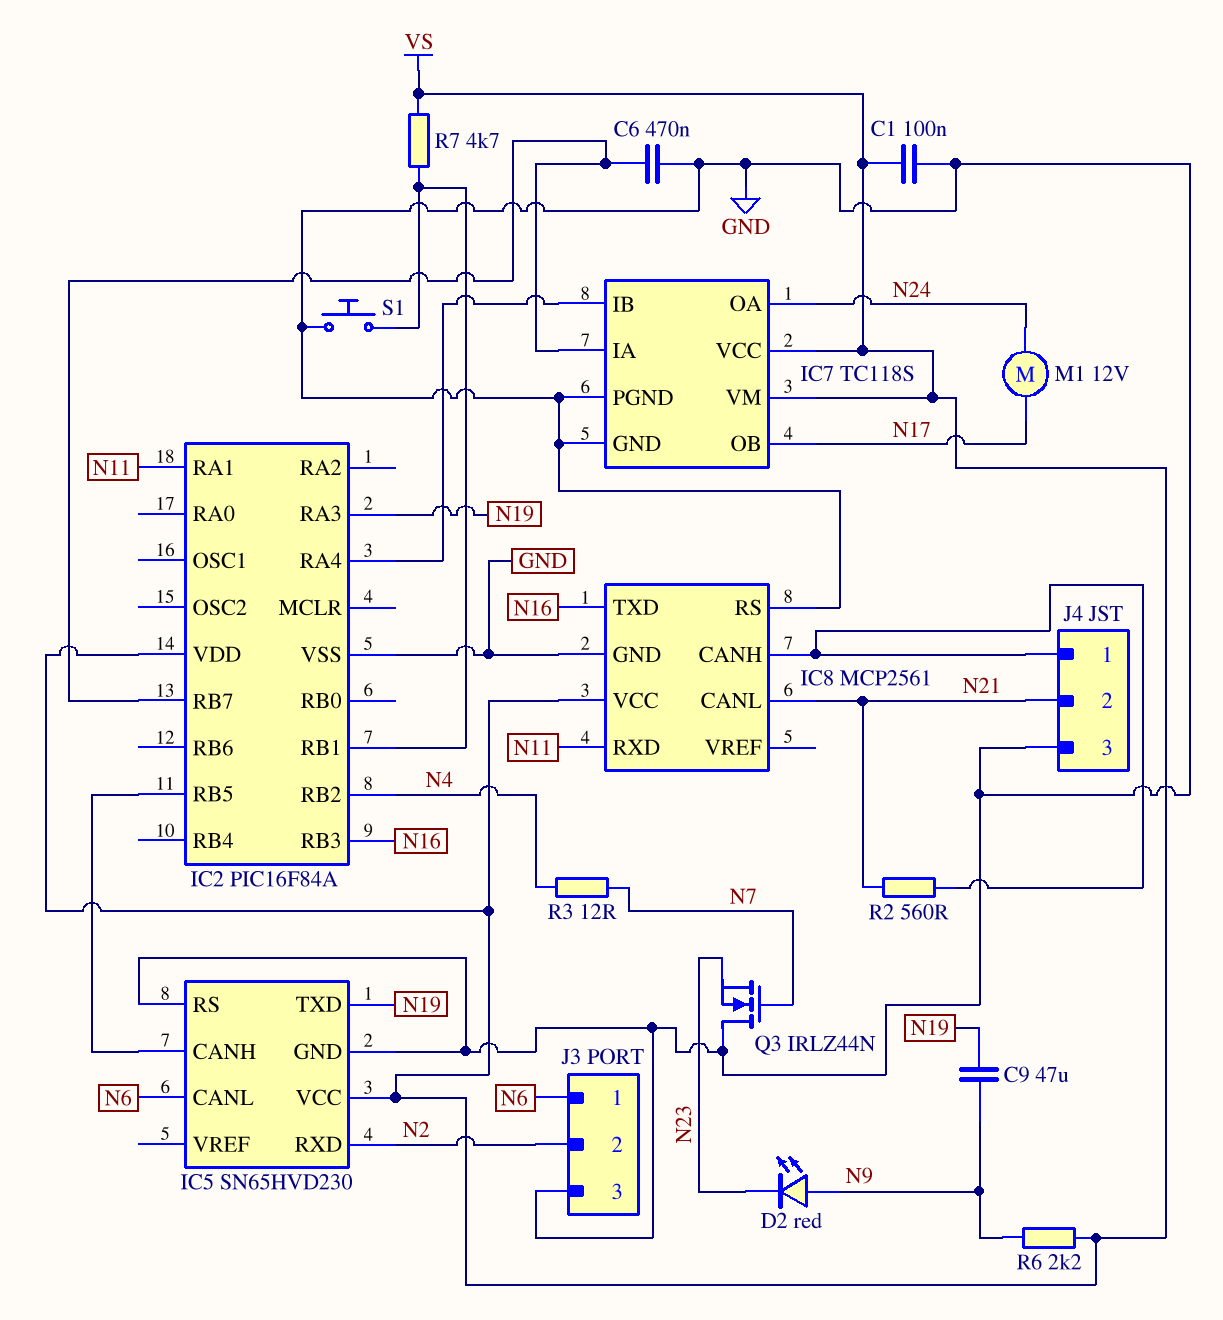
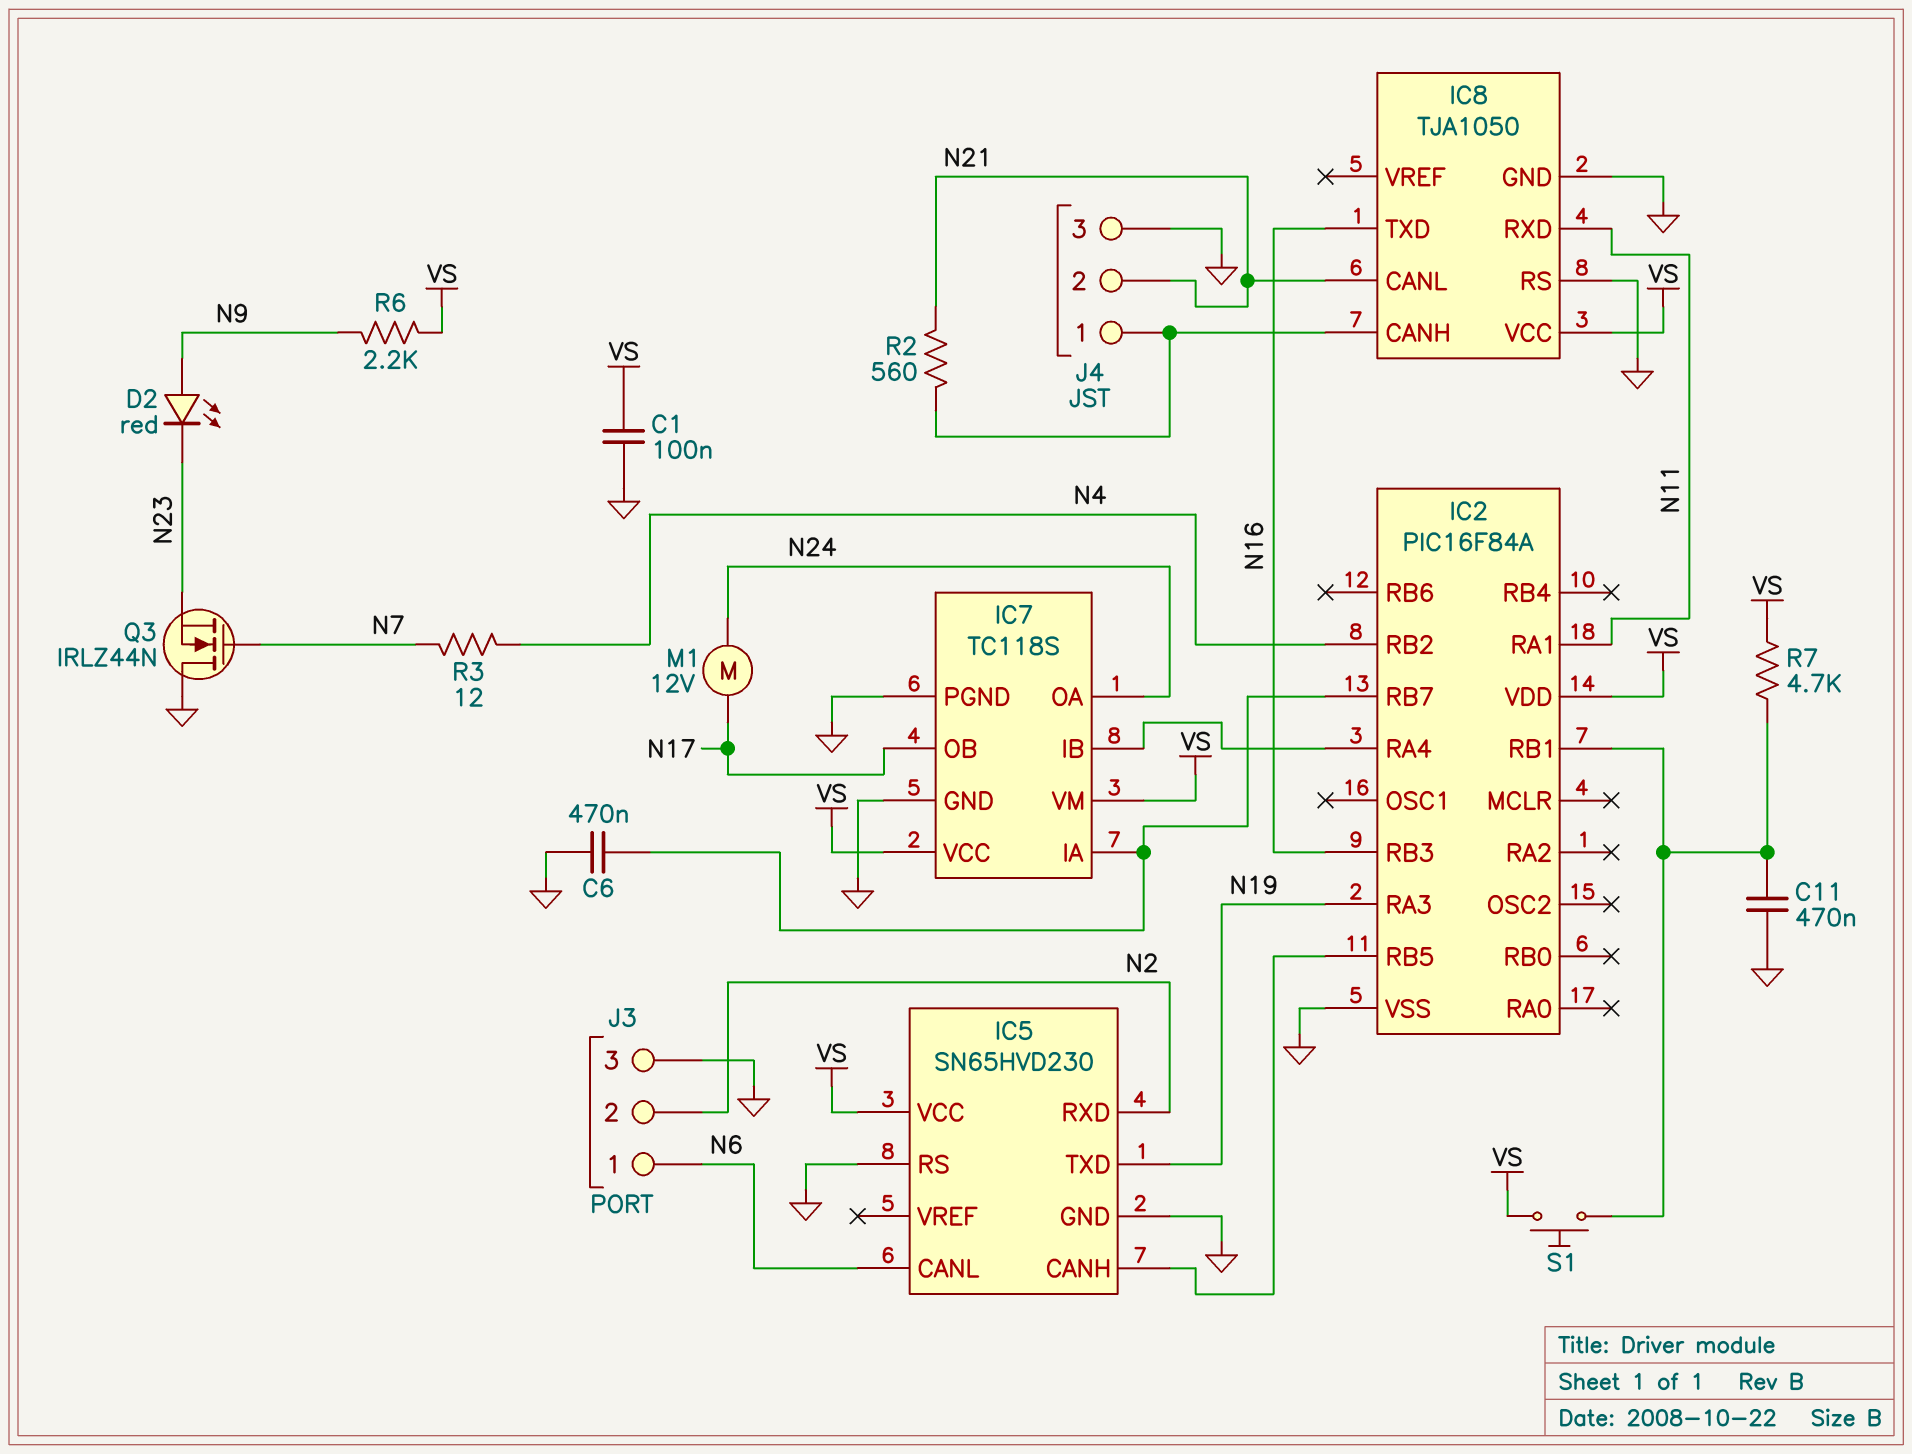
C9: 47uF (N9, N19) -> none
C11: none -> 470nF (GND, IC2/RB1)
IC8: MCP2561 -> TJA1050
S1: button (GND, IC2/RB1) -> button (IC2/RB1, VS)

